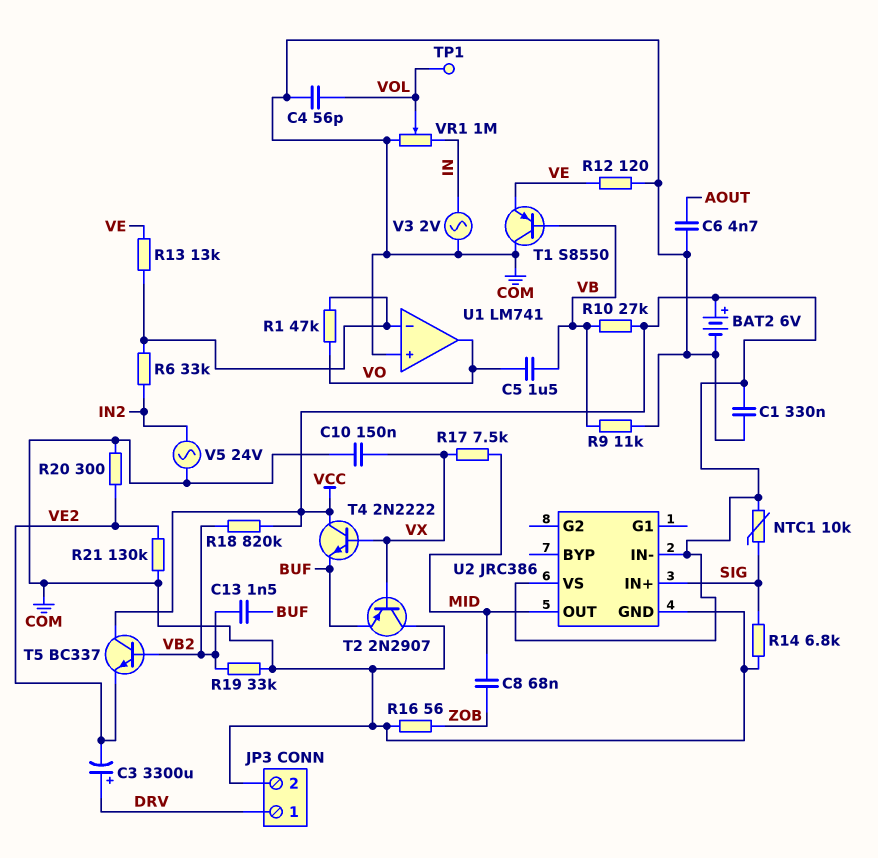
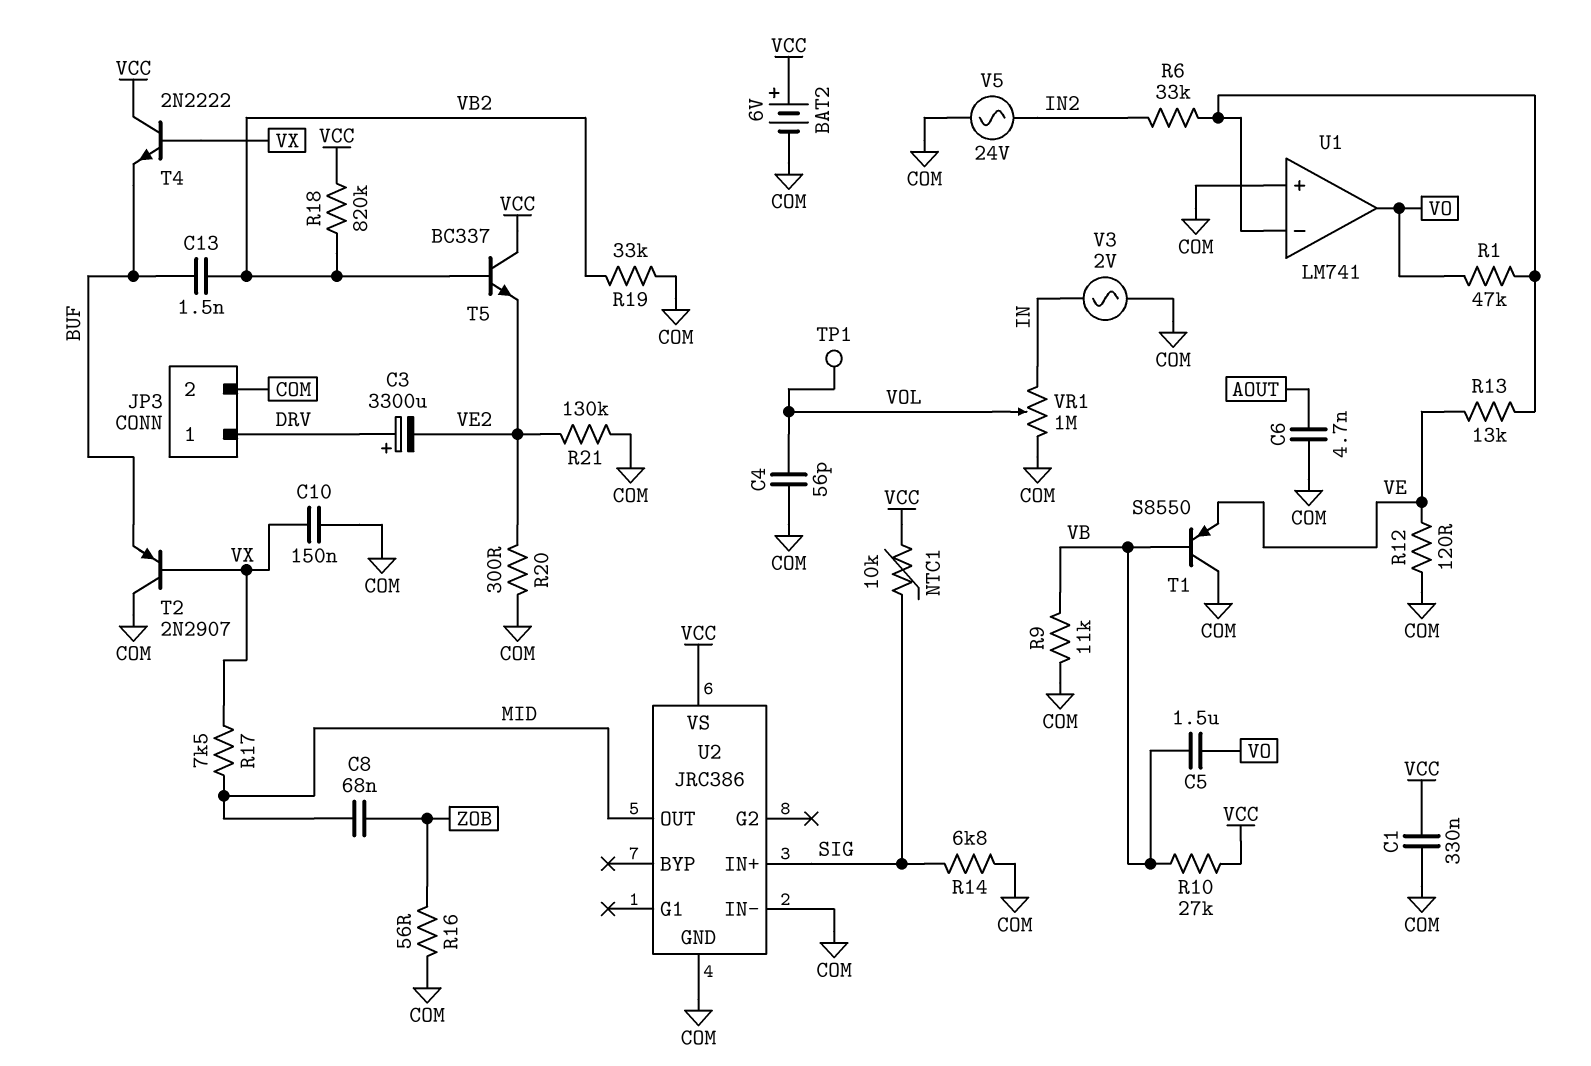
U2 pin IN-: VCC -> COM

